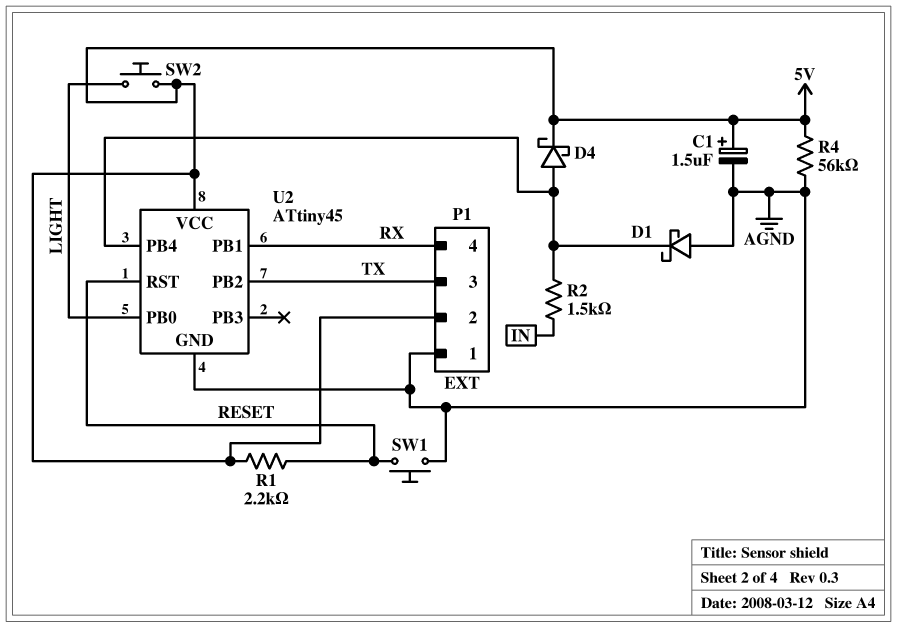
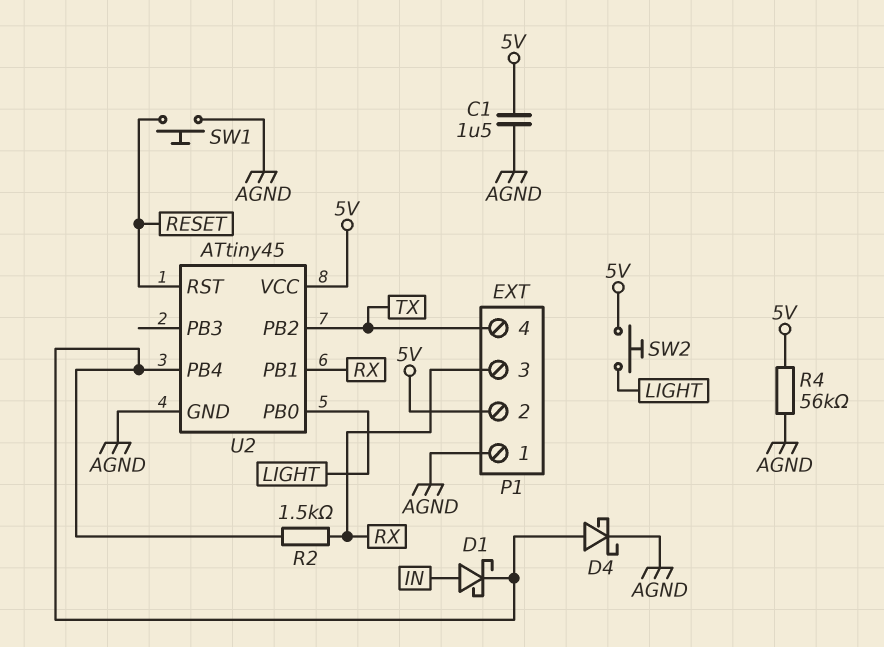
C1: 1.5uF (plus 5V, minus AGND) -> 1.5uF (5V, AGND)
D1: schottky (A AGND, K U2/PB4) -> schottky (A IN, K U2/PB4)
D4: schottky (A U2/PB4, K 5V) -> schottky (A U2/PB4, K AGND)
P1 pin 3: TX -> RX
P1 pin 4: RX -> TX
R1: 2.2k (5V, RESET) -> none
R2: 1.5k (IN, U2/PB4) -> 1.5k (RX, U2/PB4)

